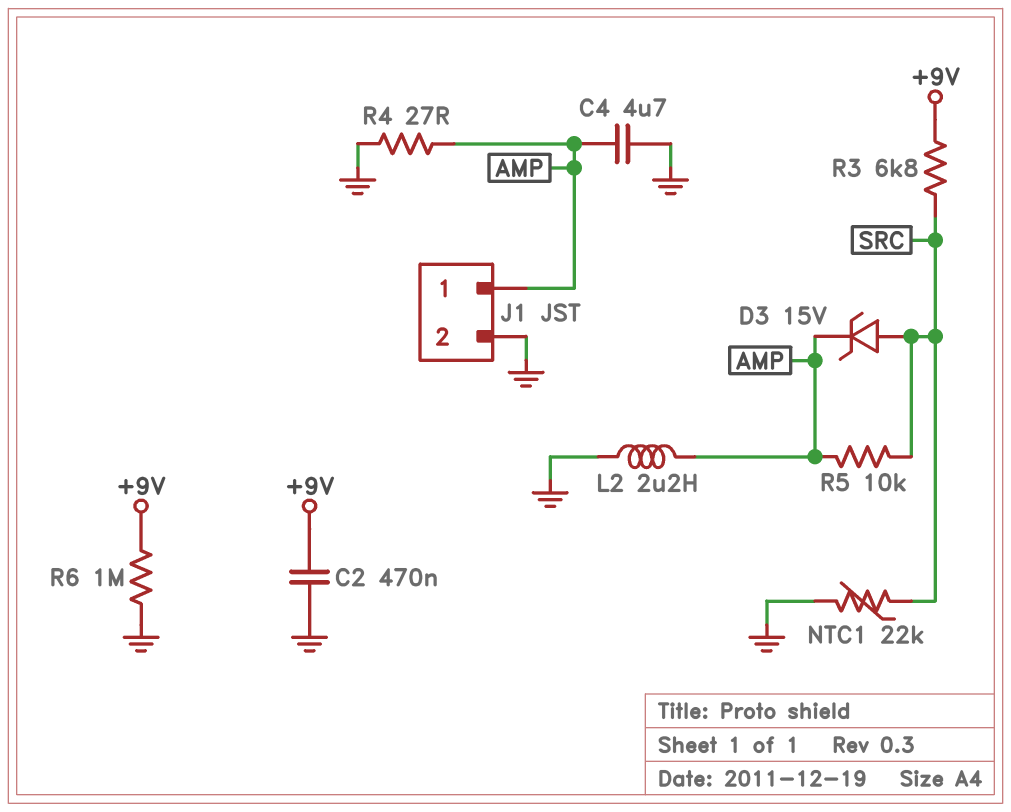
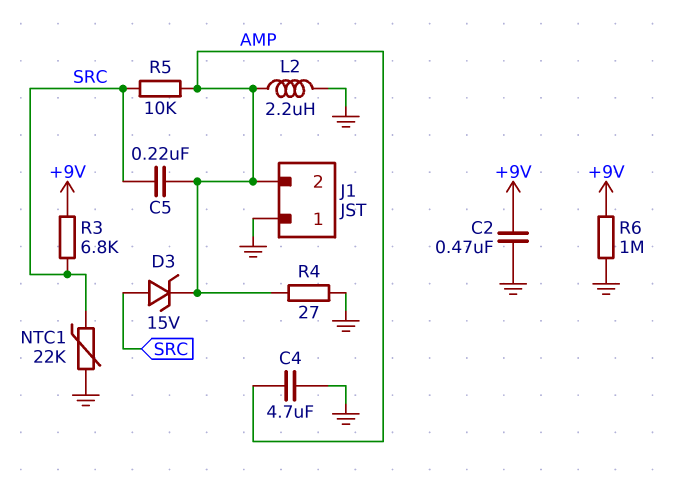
C5: none -> 220nF (AMP, SRC)
J1 pin 1: AMP -> GND
J1 pin 2: GND -> AMP

